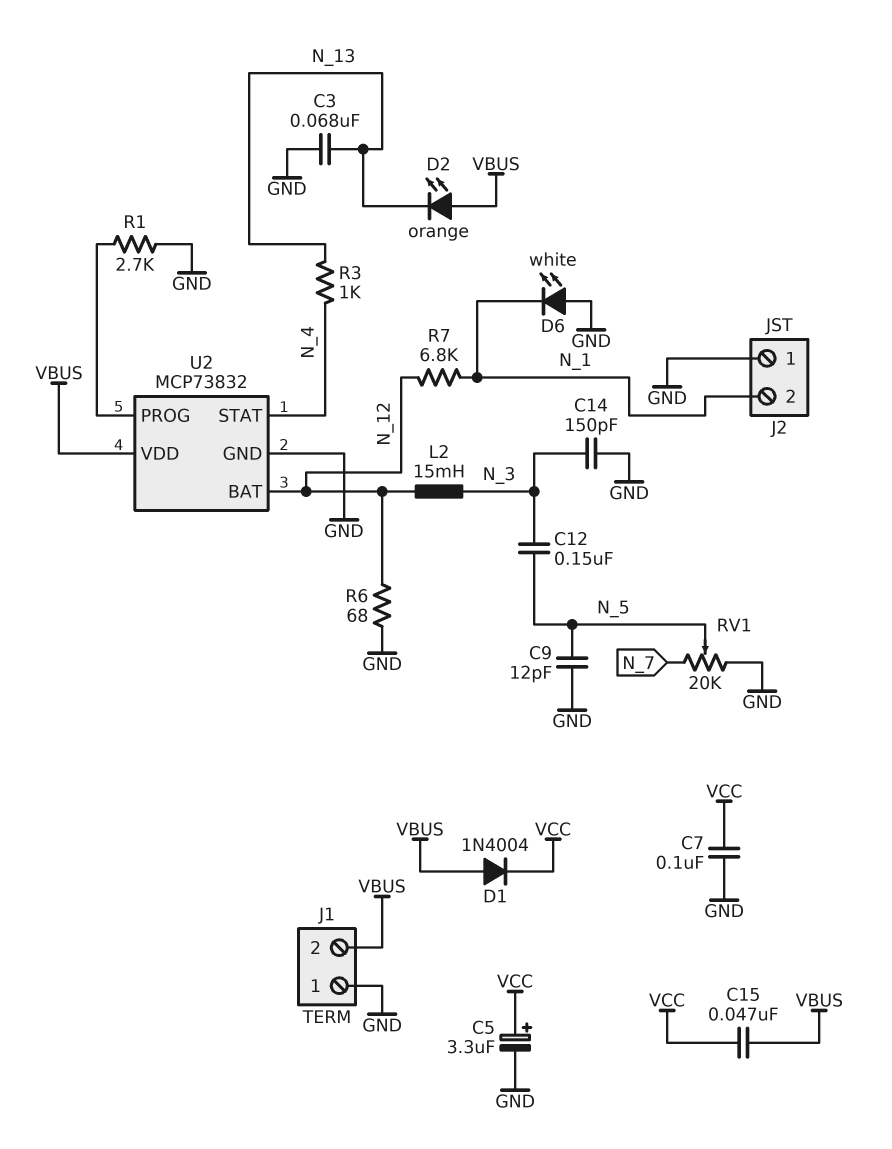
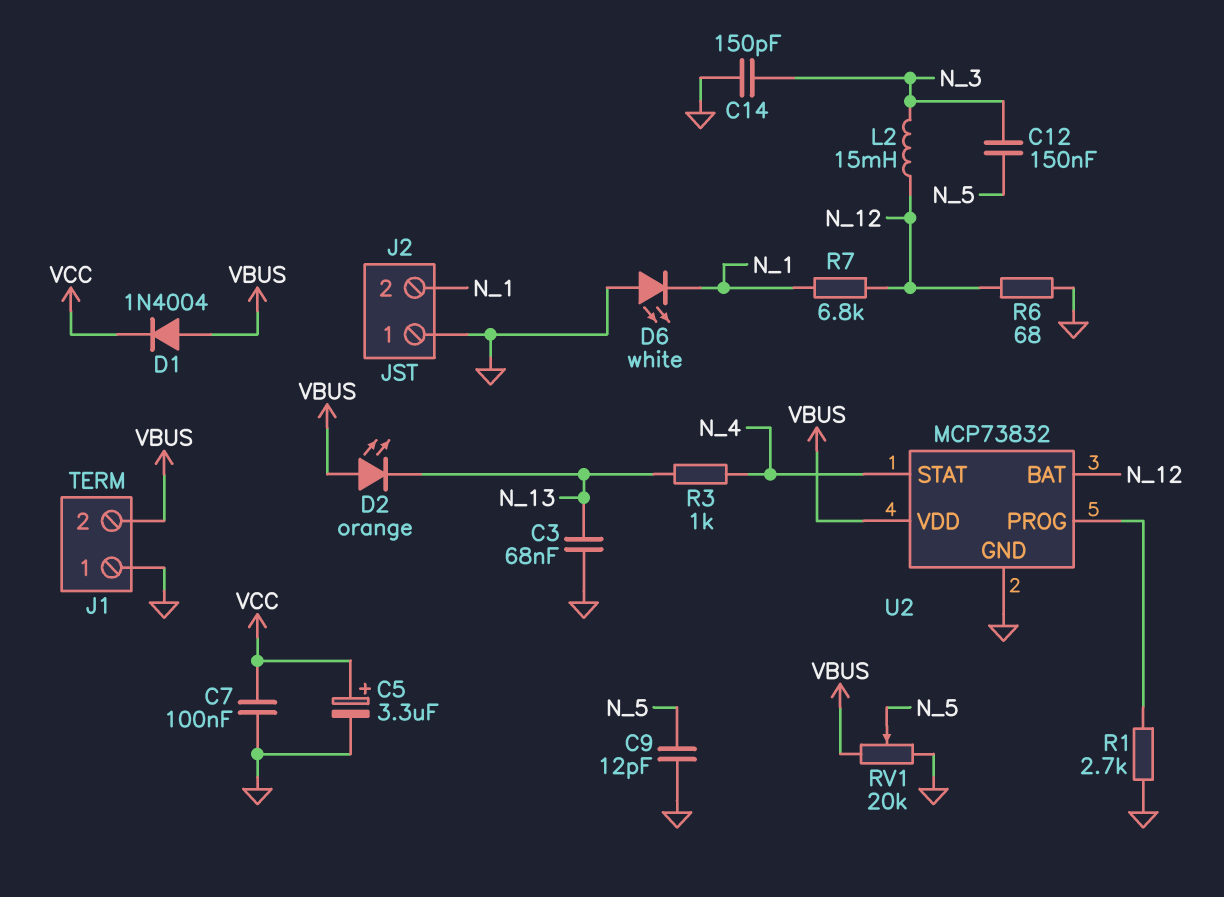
C15: 47nF (VBUS, VCC) -> none
RV1: 20k (GND, N_7, wiper N_5) -> 20k (GND, VBUS, wiper N_5)

